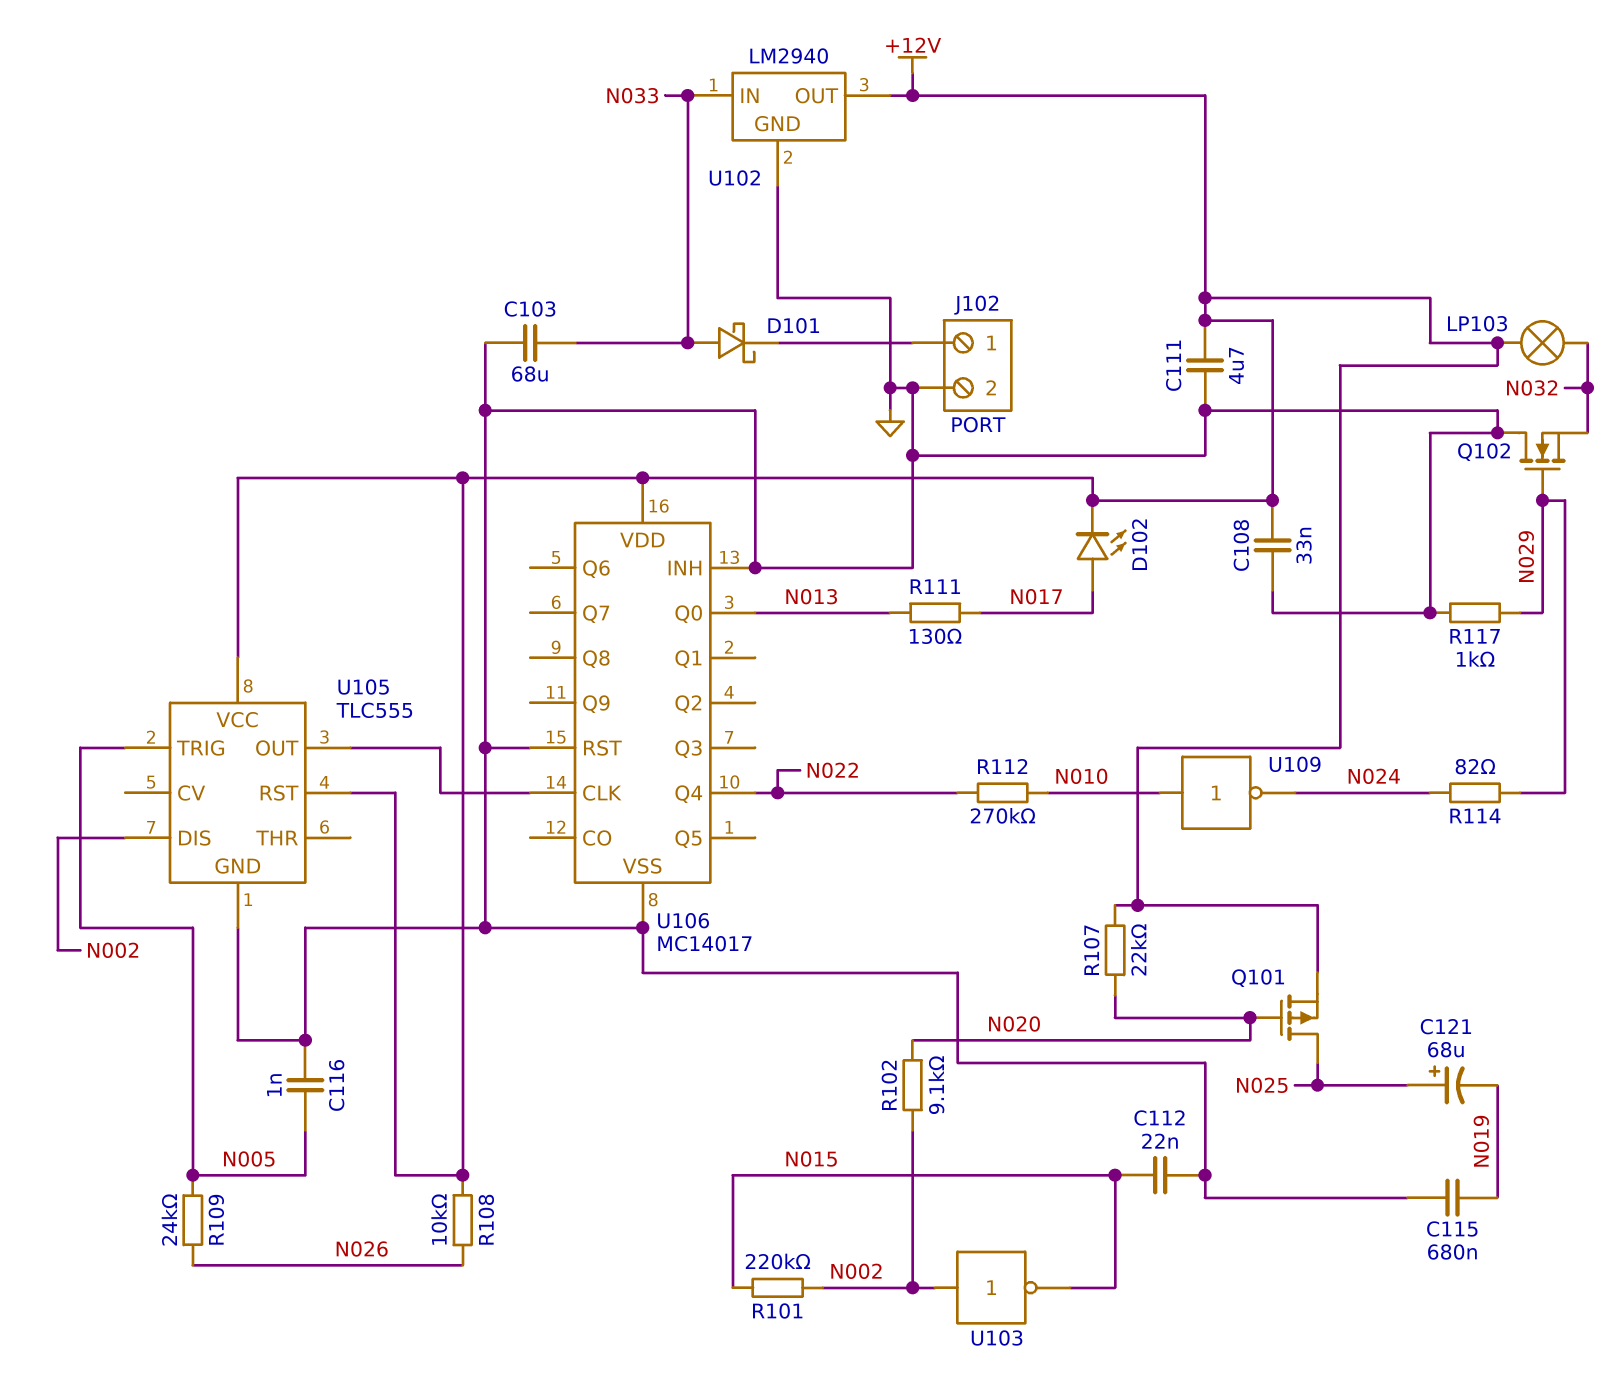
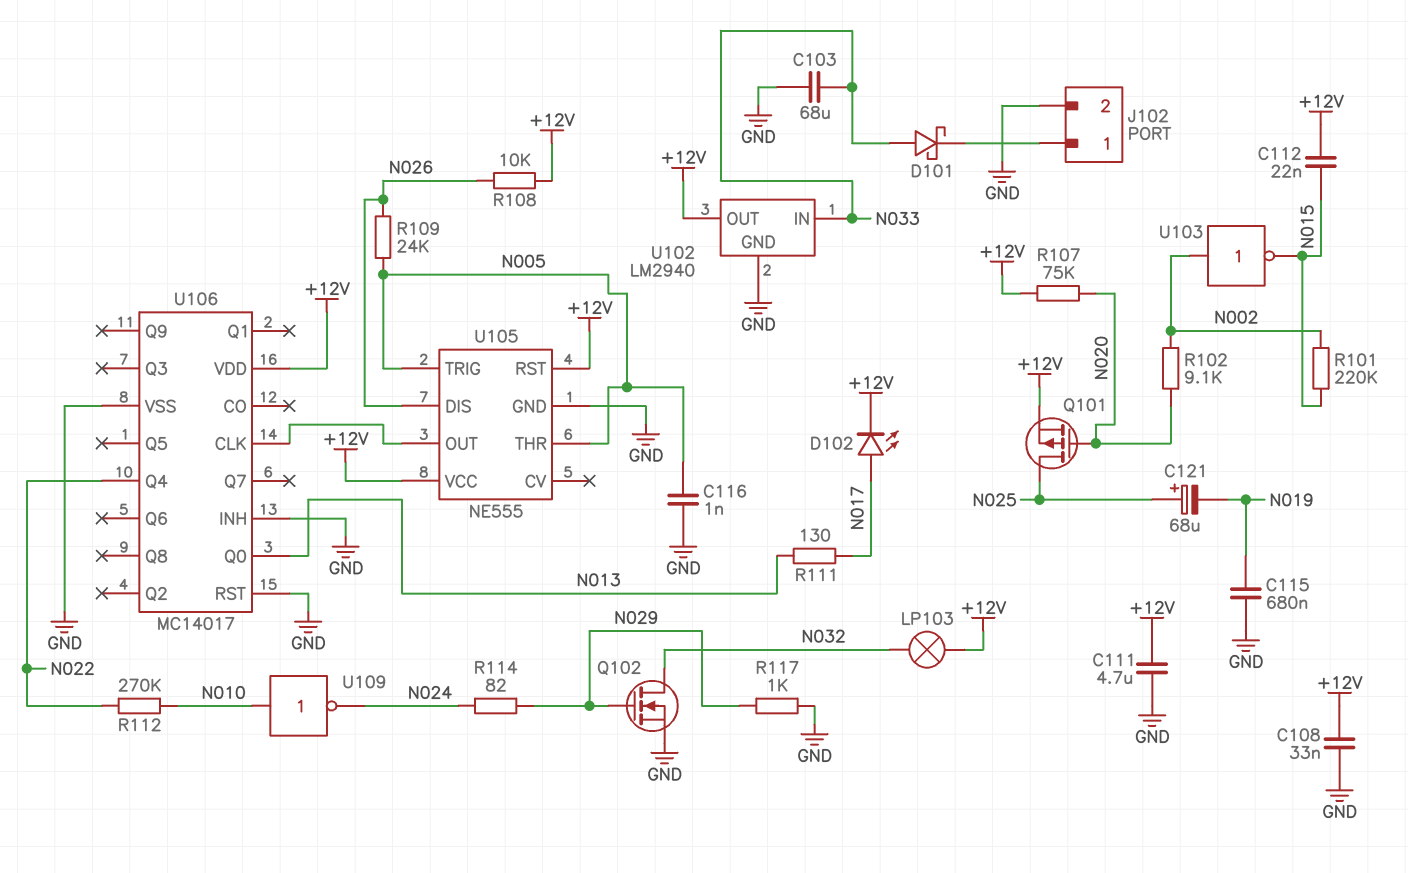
C112: 22nF (GND, N015) -> 22nF (+12V, N015)
Q102: NMOS (G N029, D GND, S N032) -> NMOS (G N029, D N032, S GND)
R107: 22k (+12V, N020) -> 75k (+12V, N020)
U105: TLC555 -> NE555
U105 pin DIS: N002 -> N026
U105 pin THR: none -> N005

